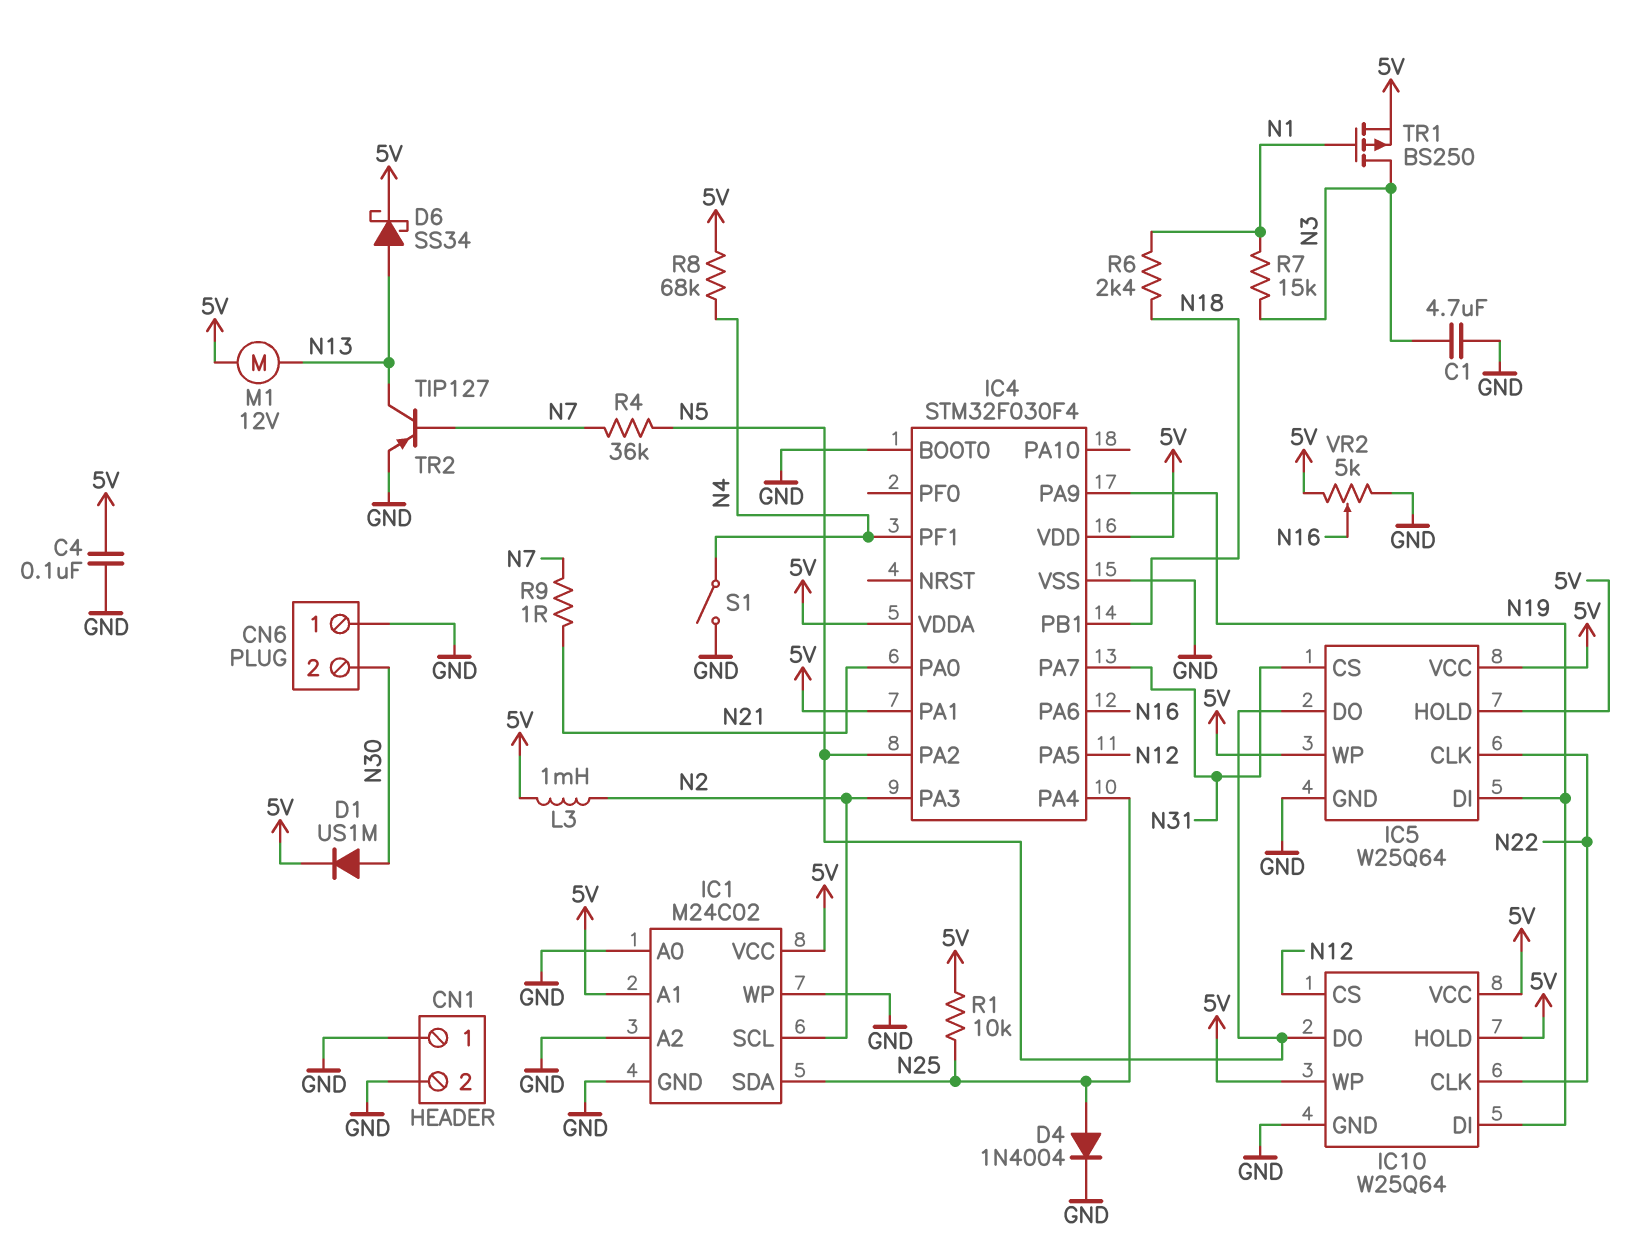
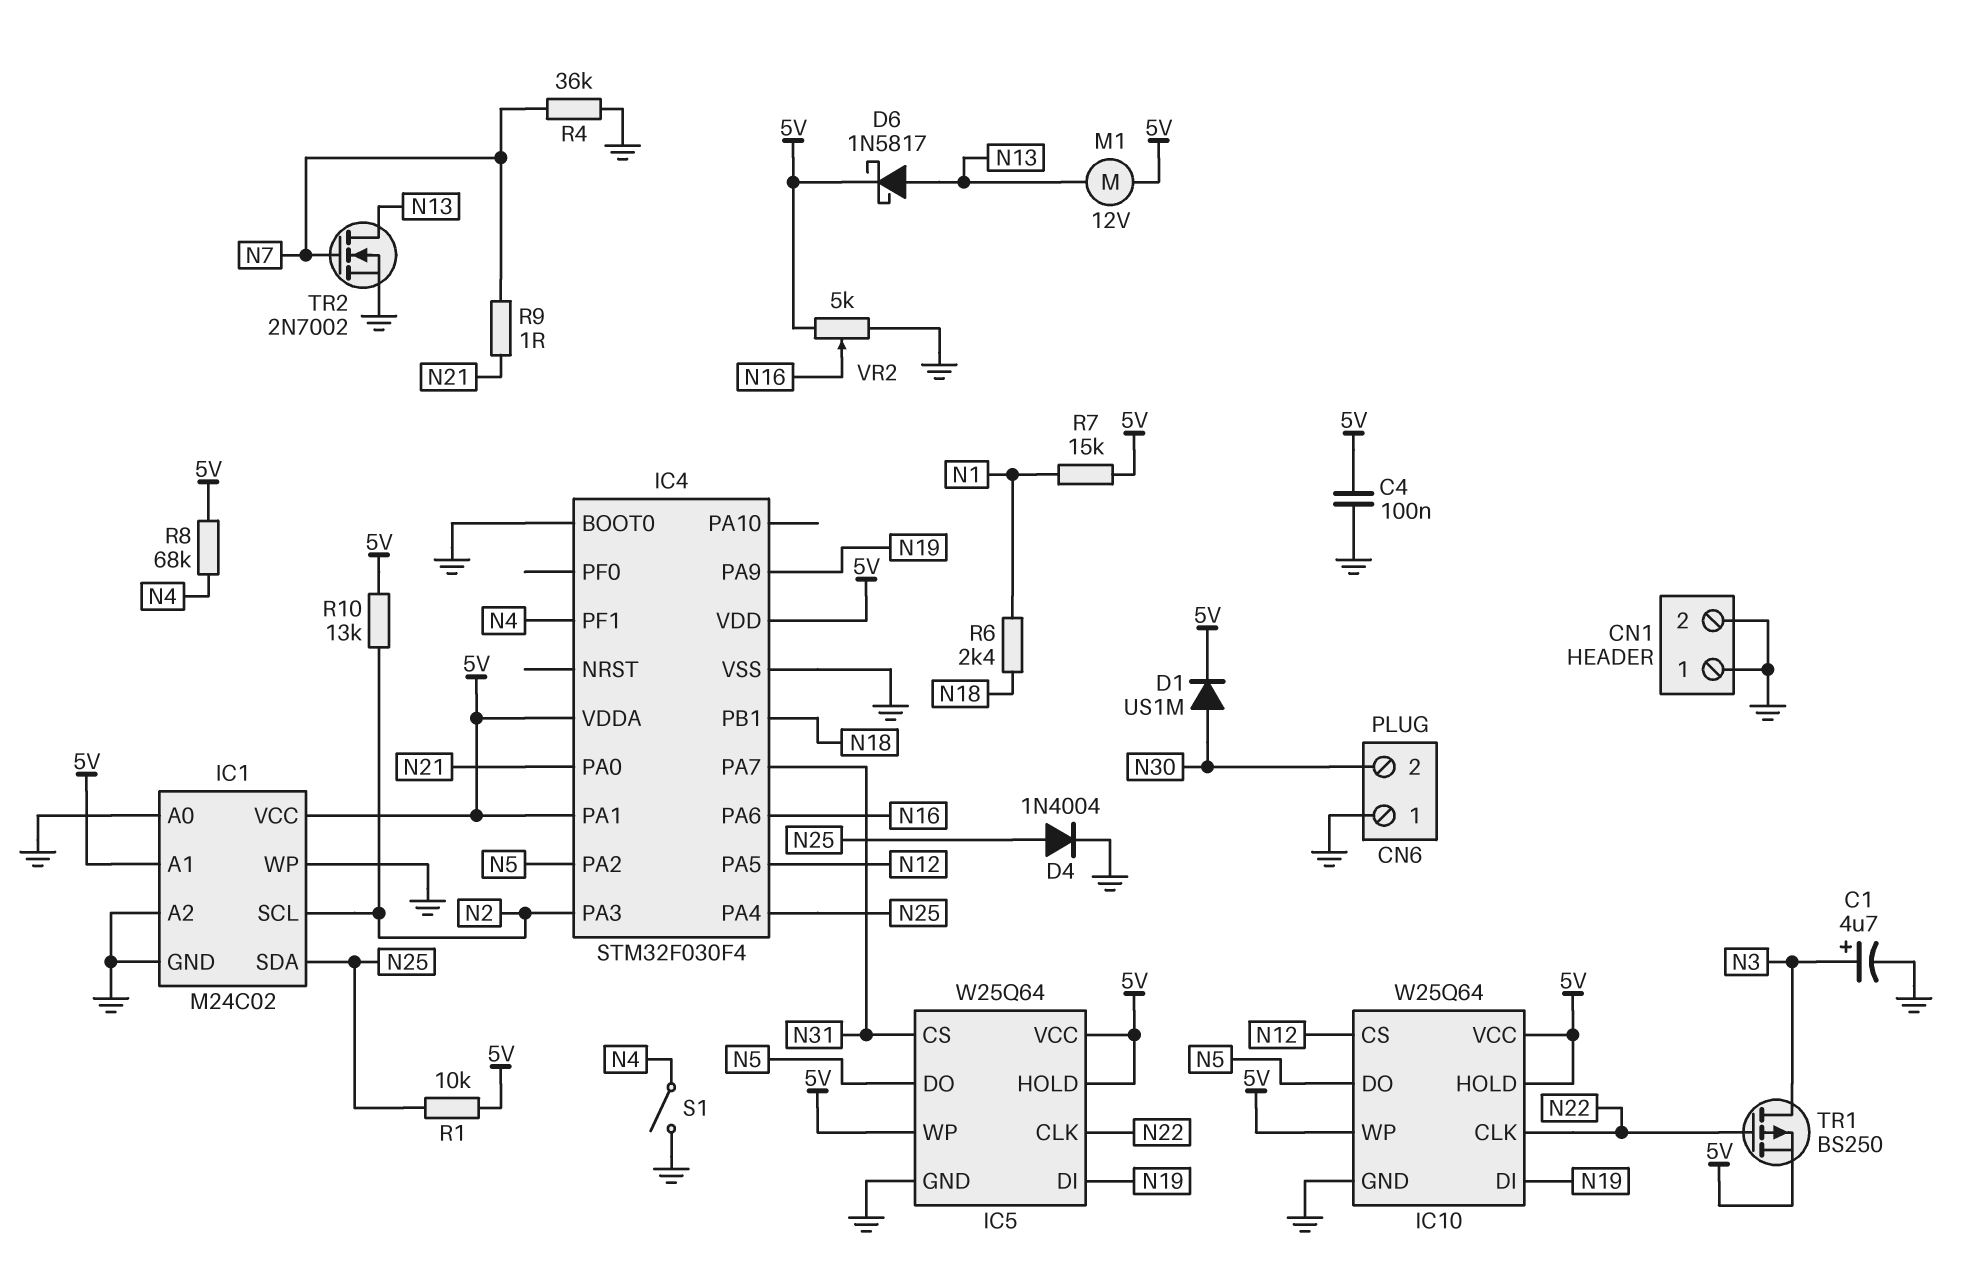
C1: 4.7uF (GND, N3) -> 4.7uF (plus N3, minus GND)
D6: schottky SS34 (A N13, K 5V) -> schottky 1N5817 (A N13, K 5V)
L3: 1mH (5V, N2) -> none
R4: 36k (N5, N7) -> 36k (GND, N7)
R7: 15k (N1, N3) -> 15k (5V, N1)
R10: none -> 13k (5V, N2)
TR1: PMOS BS250 (G N1, D N3, S 5V) -> PMOS BS250 (G N22, D N3, S 5V)
TR2: PNP TIP127 (B N7, C N13, E GND) -> NMOS 2N7002 (G N7, D N13, S GND)

